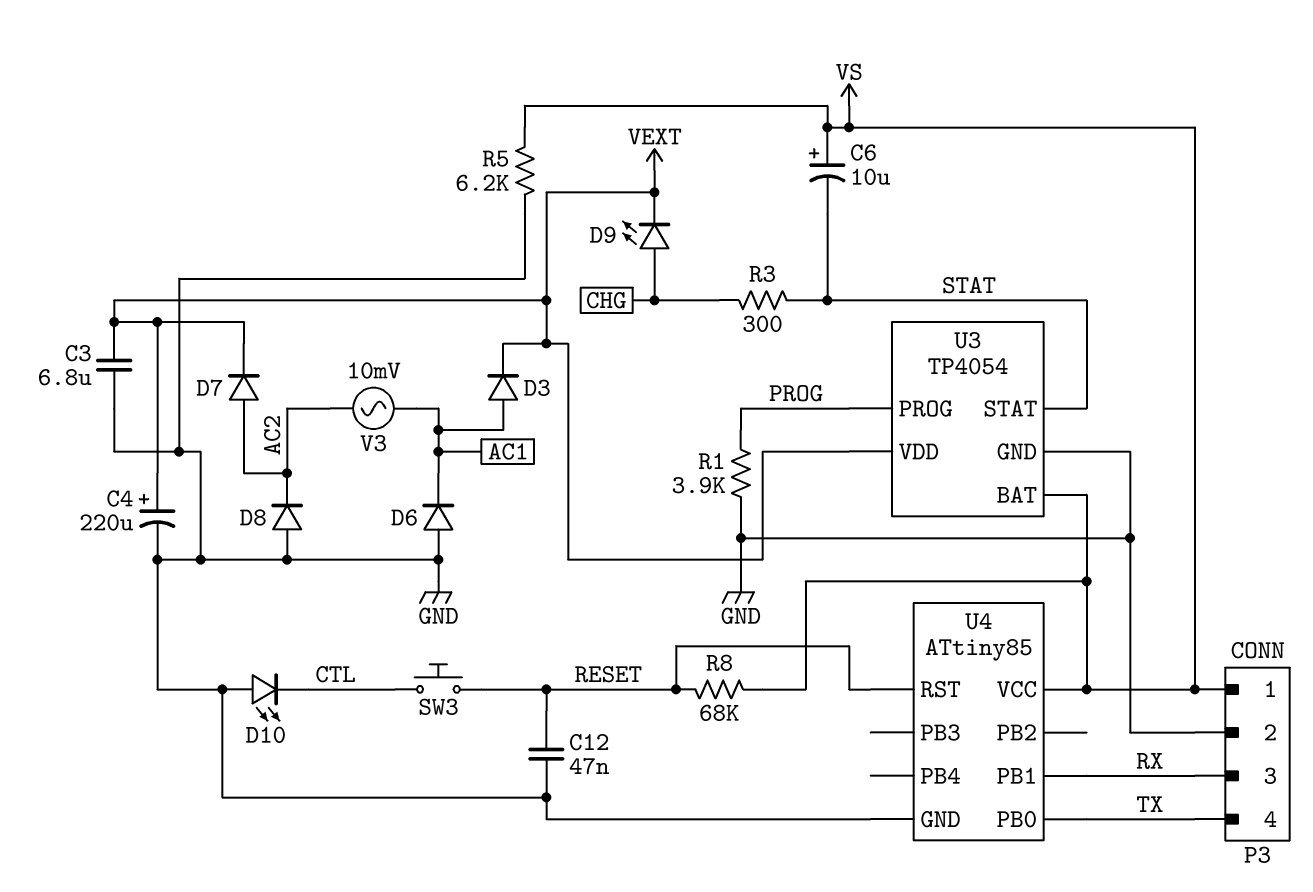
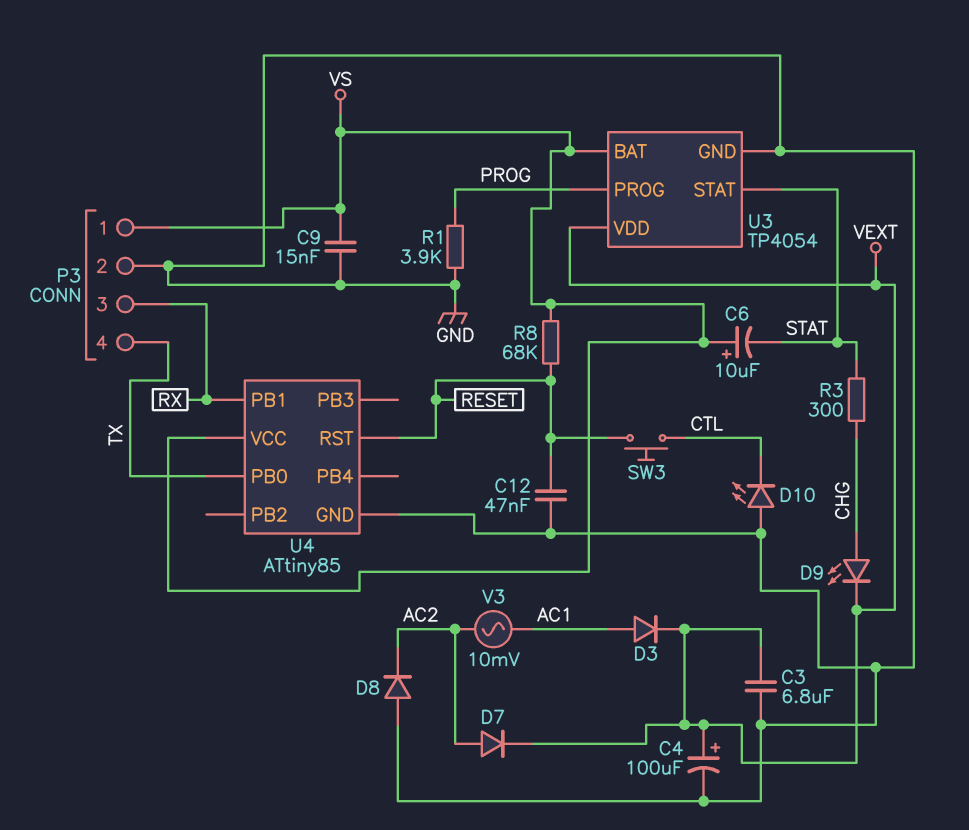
C4: 220uF (plus VEXT, minus GND) -> 100uF (plus VEXT, minus GND)
C9: none -> 15nF (GND, VS)
D6: diode (A GND, K AC1) -> none
R5: 6.2k (GND, VS) -> none

